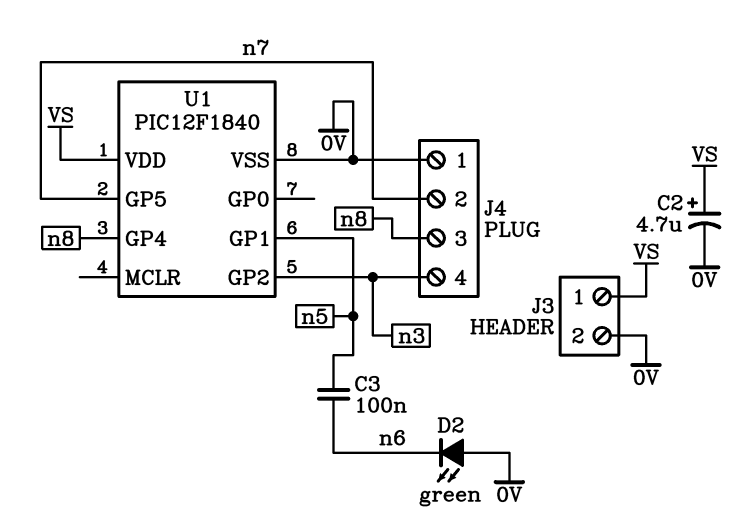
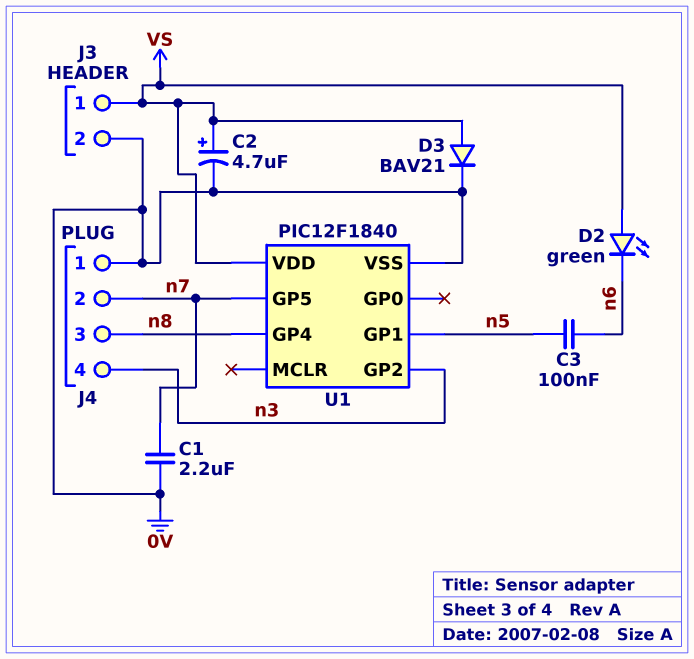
C1: none -> 2.2uF (0V, n7)
D2: LED green (A 0V, K n6) -> LED green (A VS, K n6)
D3: none -> diode BAV21 (A VS, K 0V)

